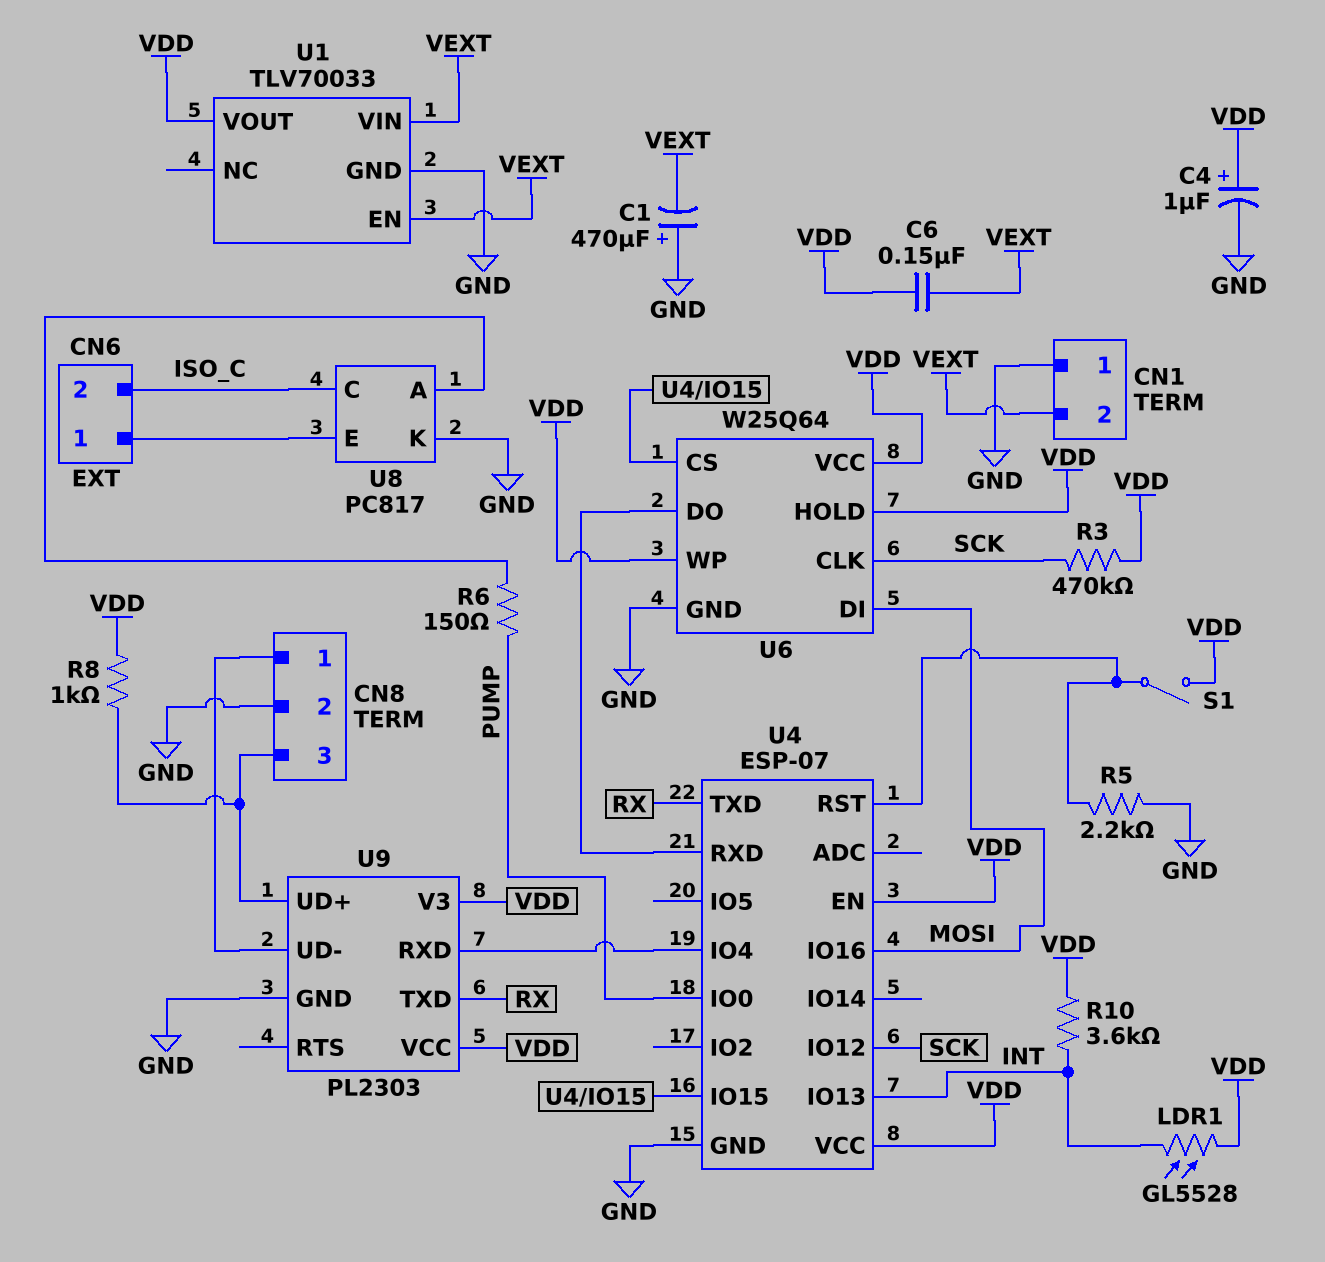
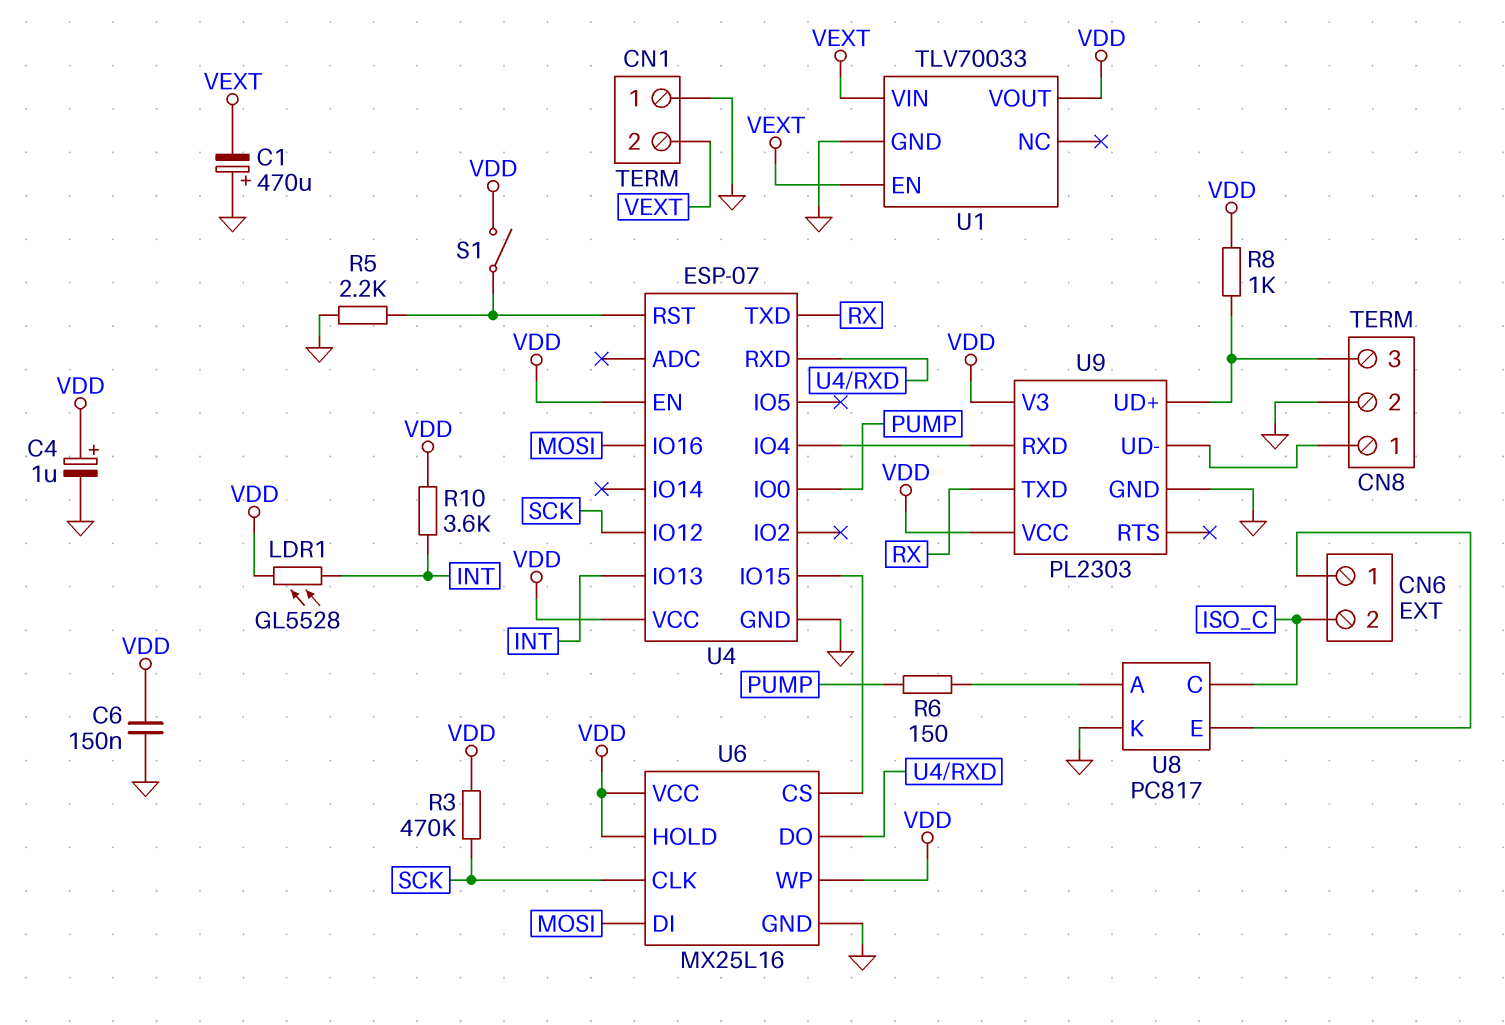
C6: 150nF (VDD, VEXT) -> 150nF (GND, VDD)
U6: W25Q64 -> MX25L16

